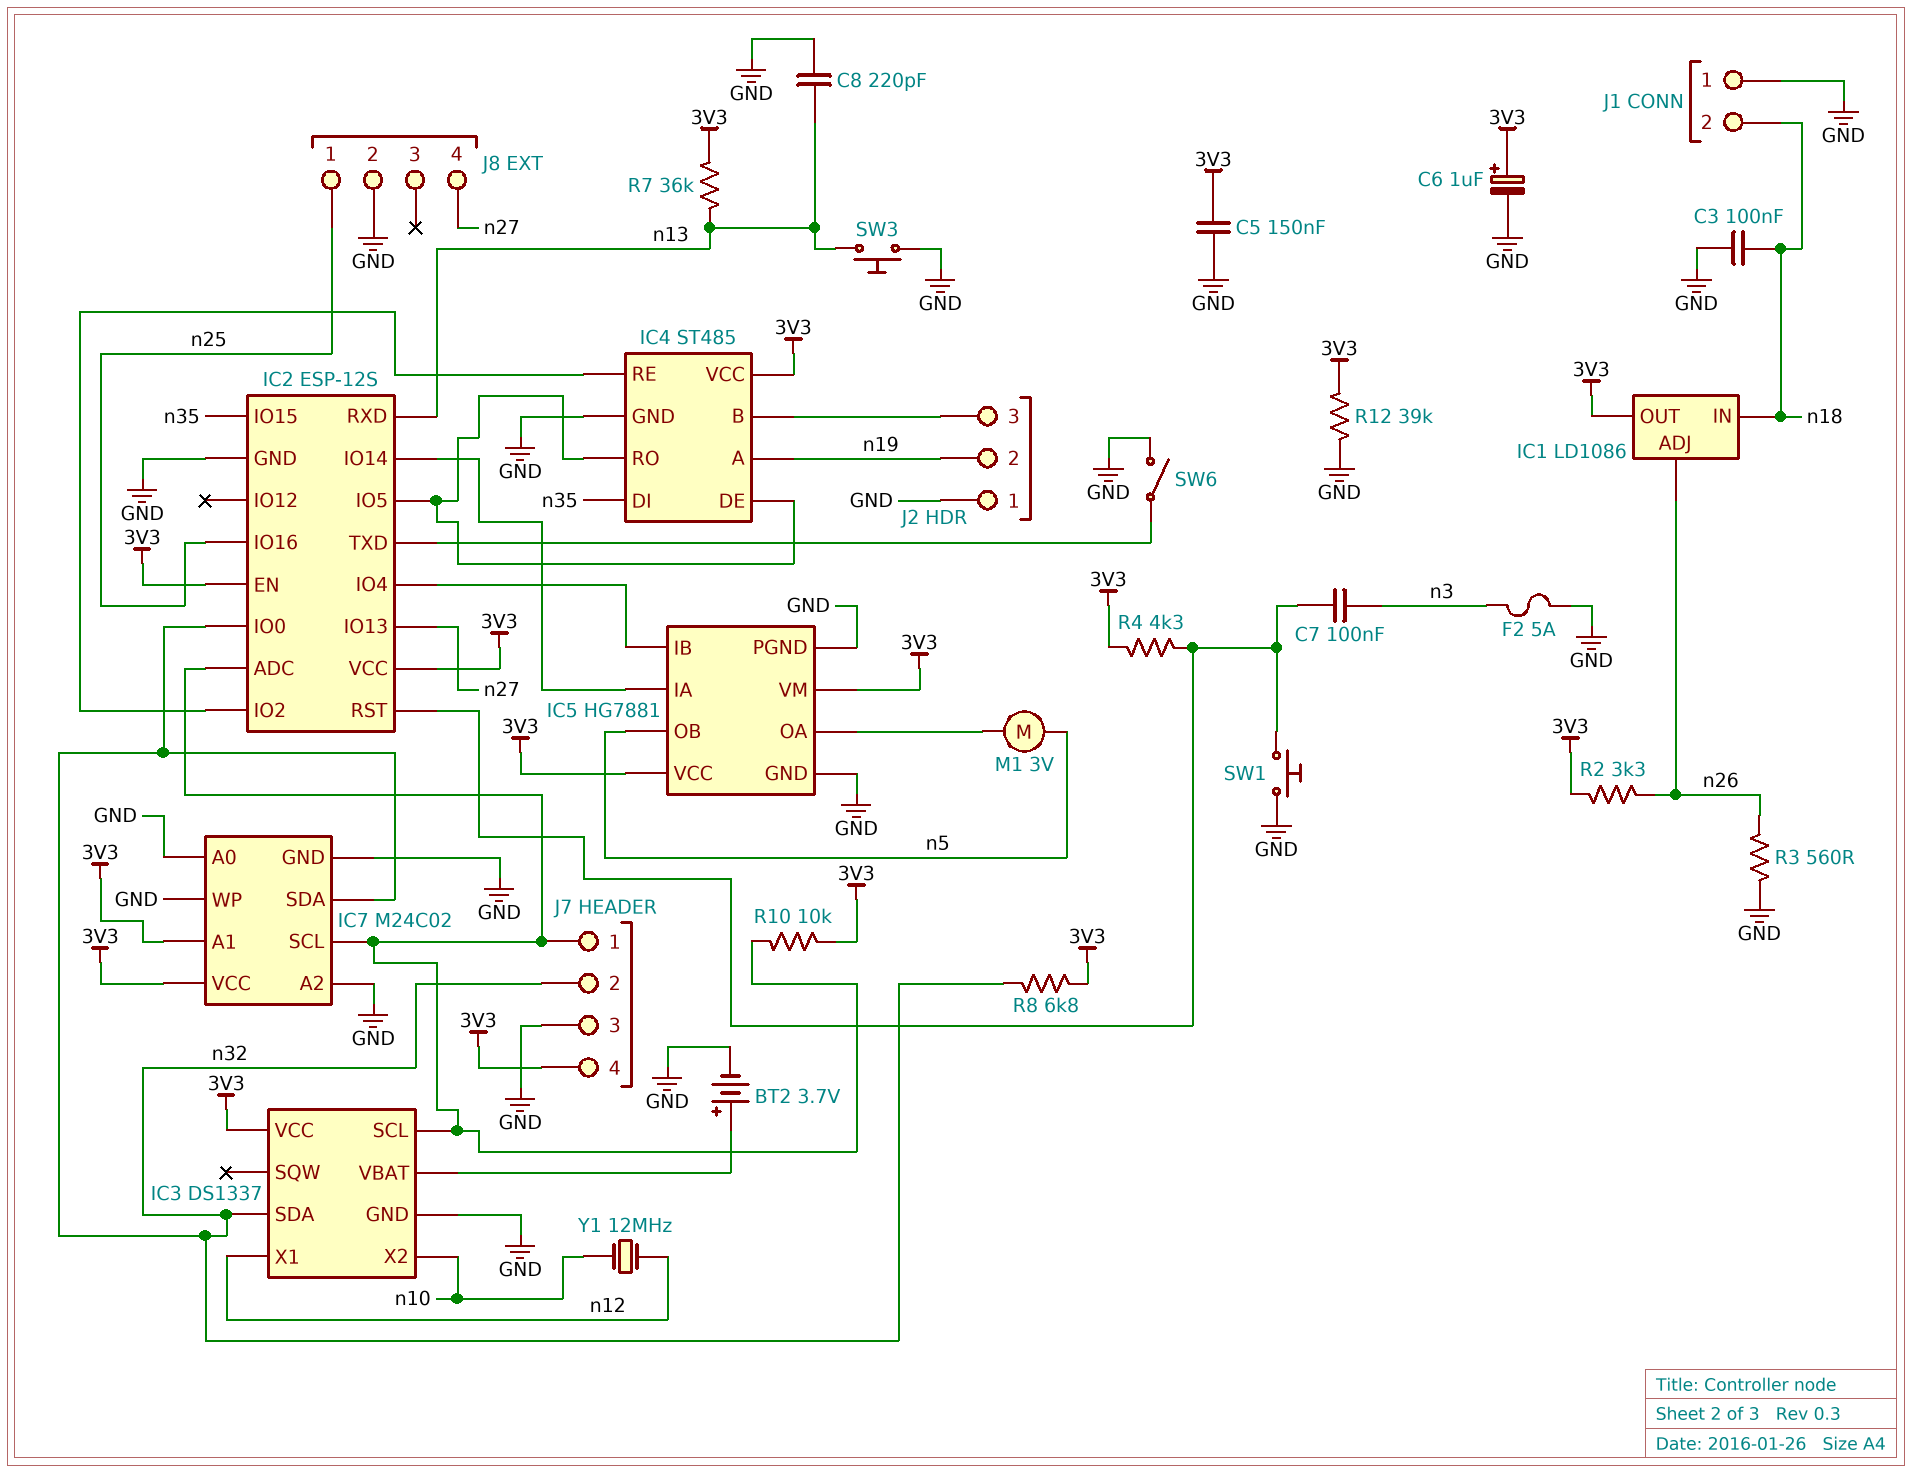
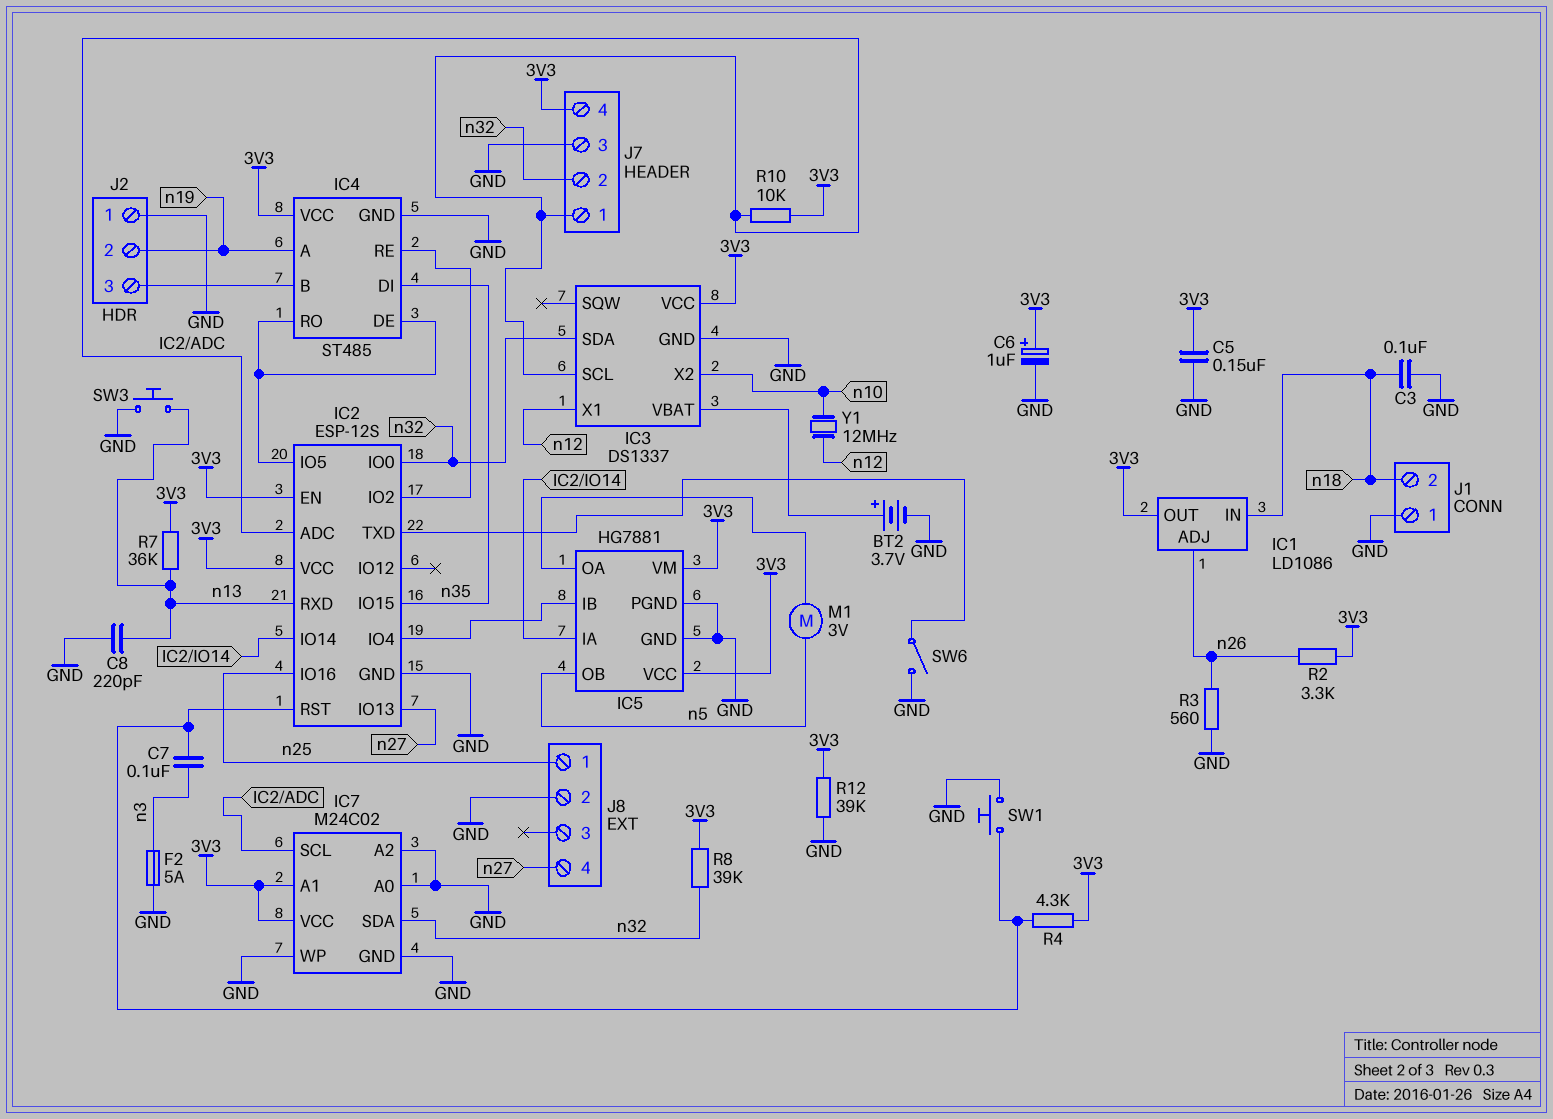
R8: 6.8k (3V3, n32) -> 39k (3V3, n32)

